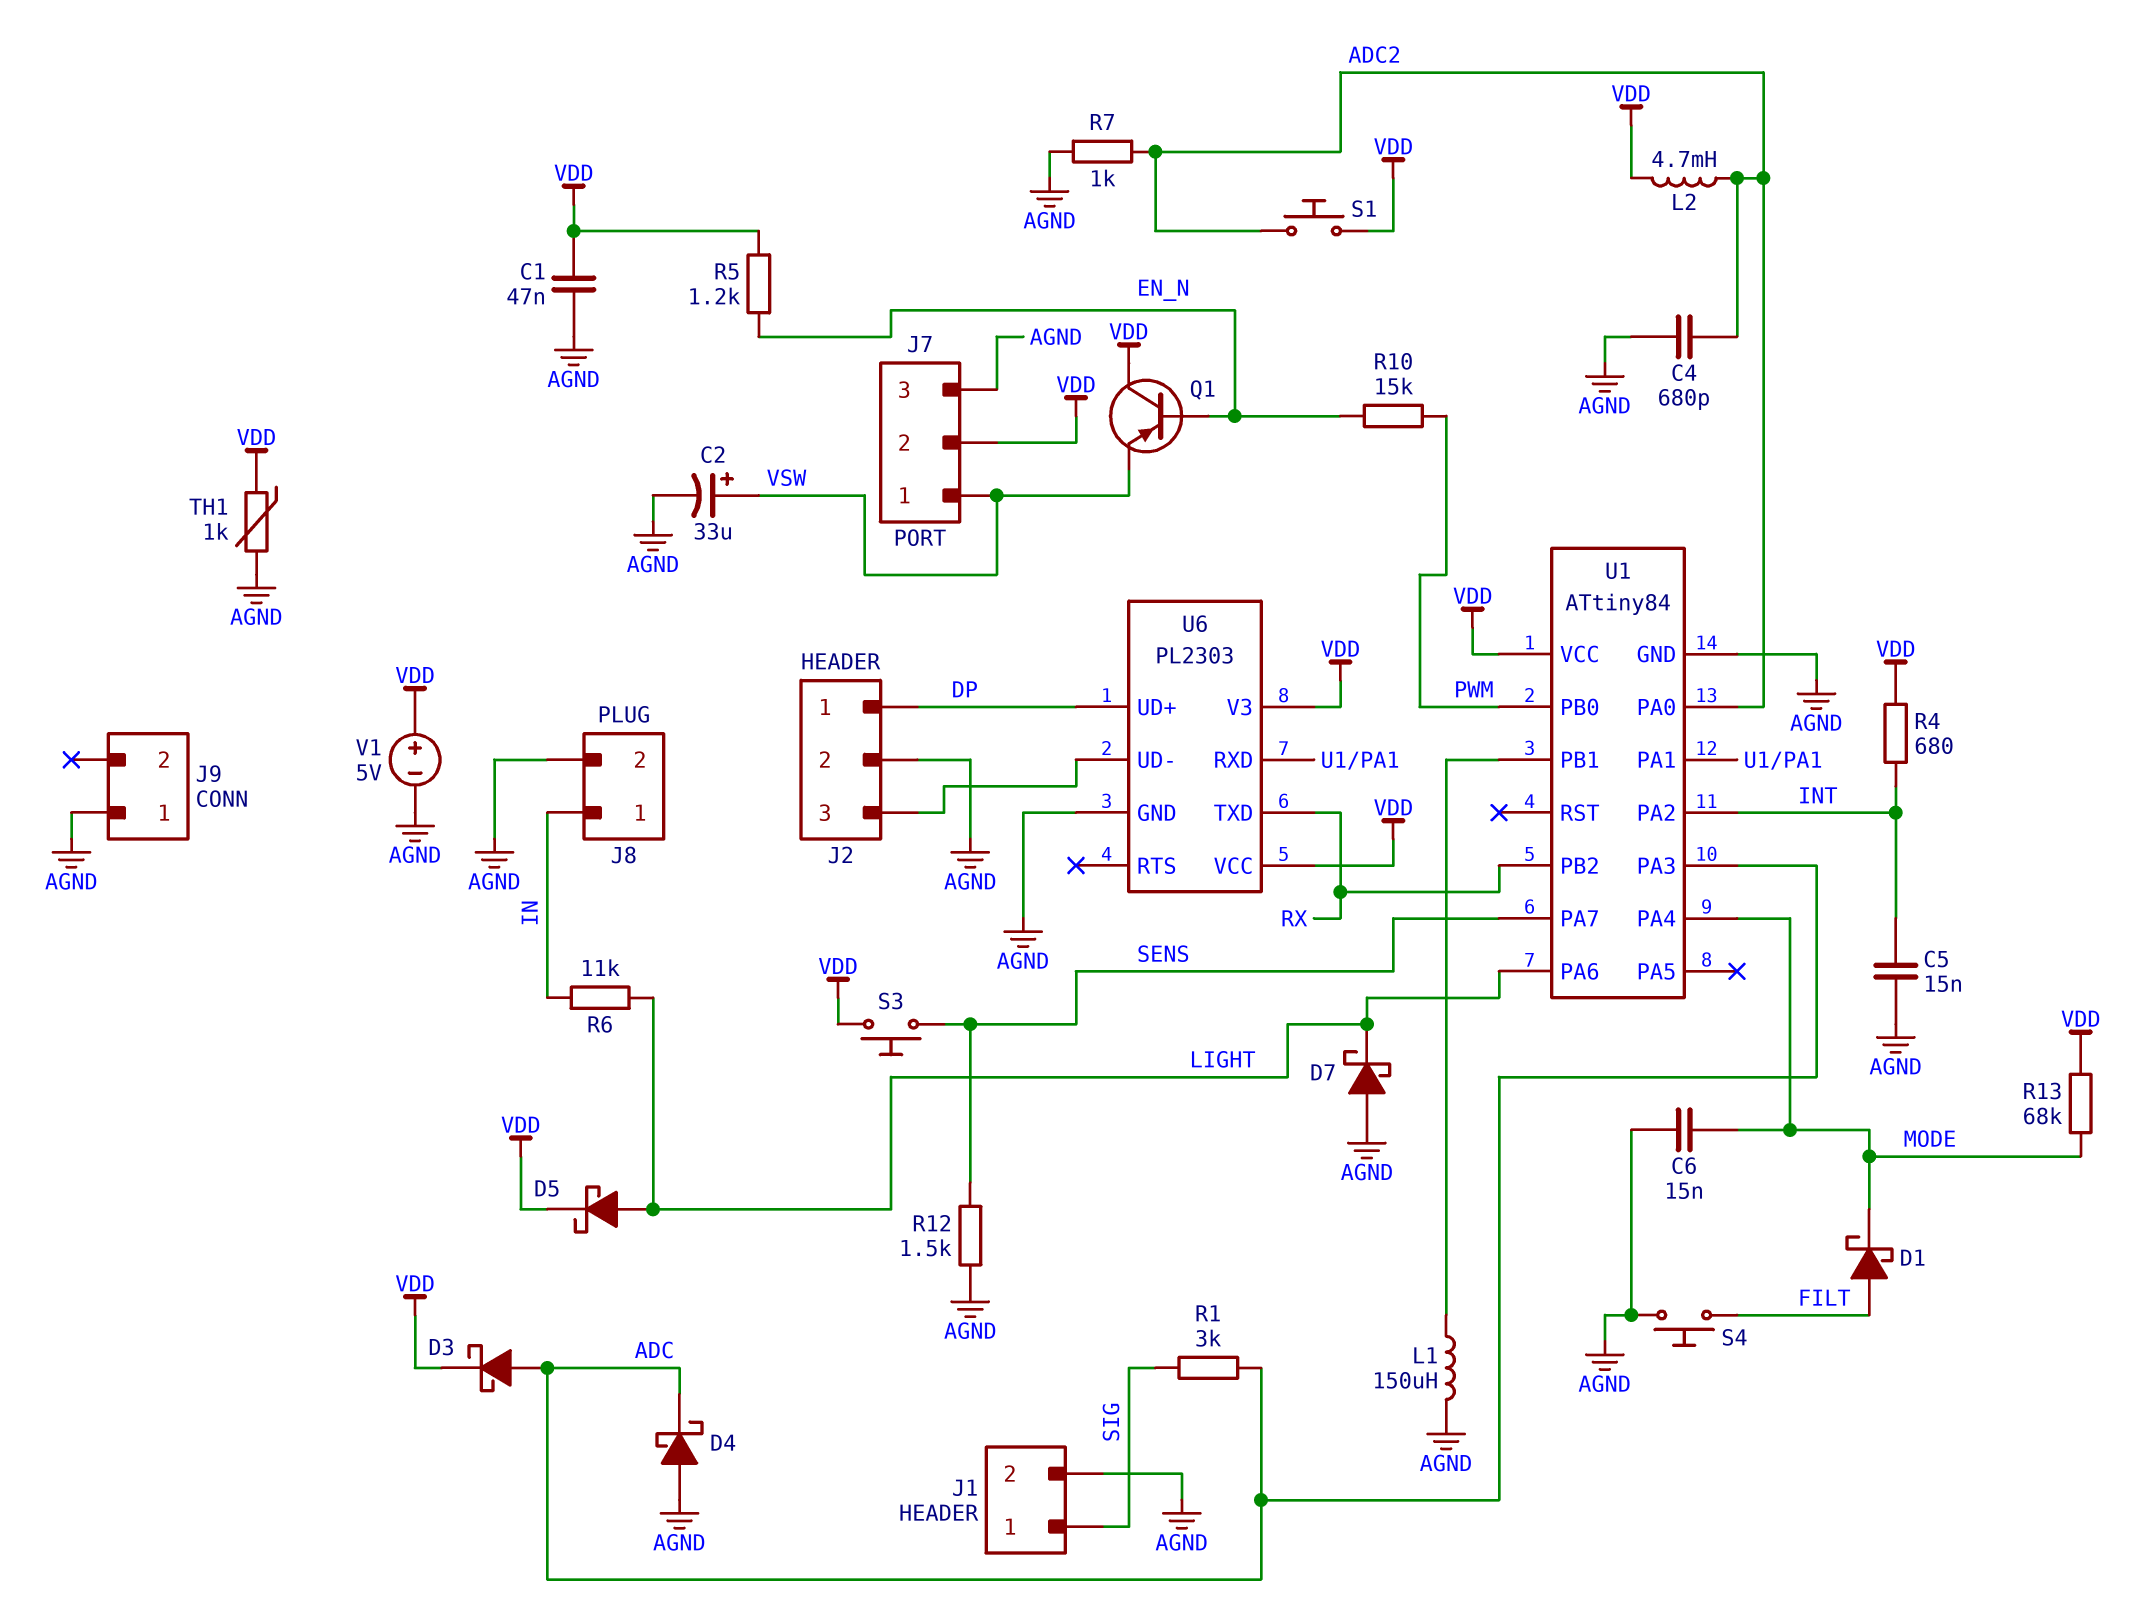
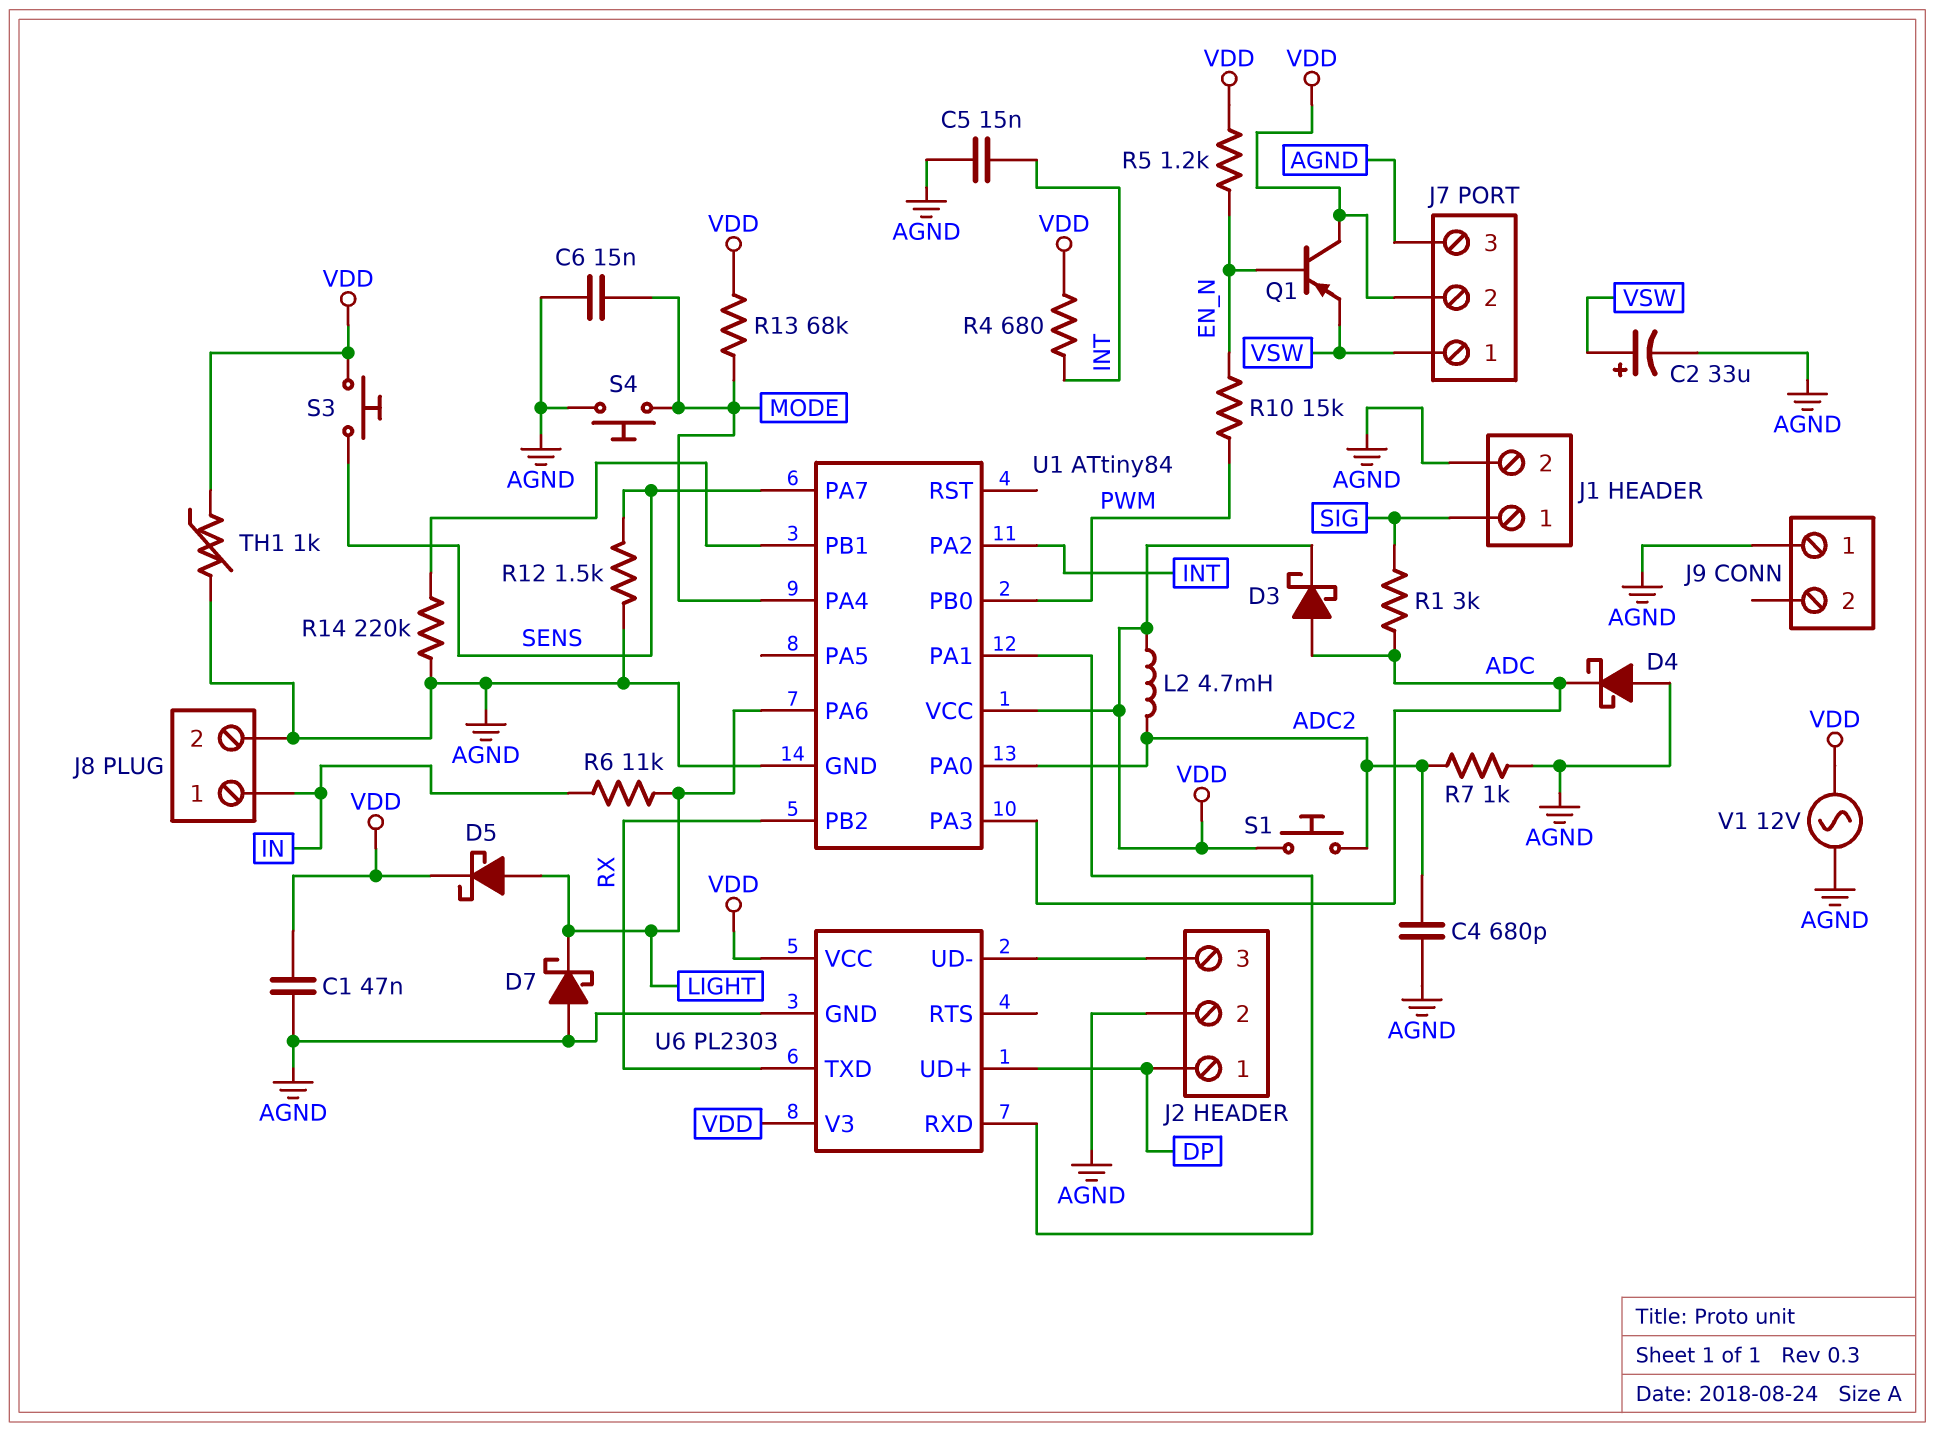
D1: schottky (A FILT, K MODE) -> none
L1: 150uH (AGND, U1/PB1) -> none
R14: none -> 220k (AGND, U1/PB1)
S4: button (AGND, FILT) -> button (AGND, MODE)
V1: 5V (plus VDD, minus AGND) -> AC 12V (AGND, VDD)

